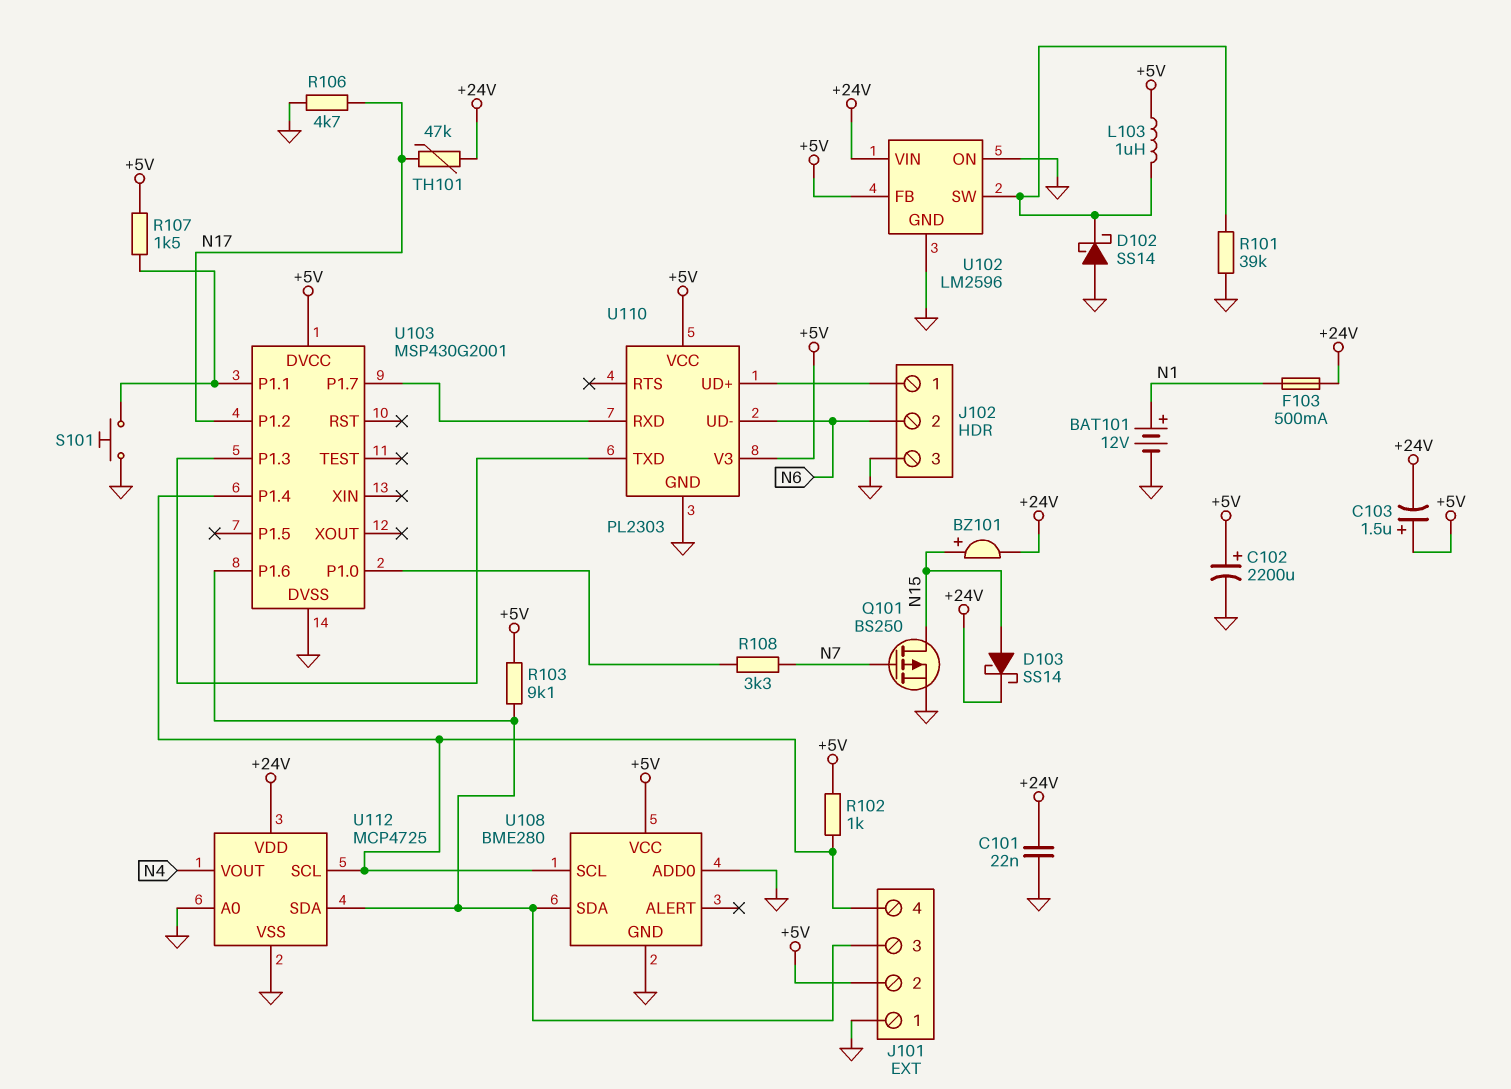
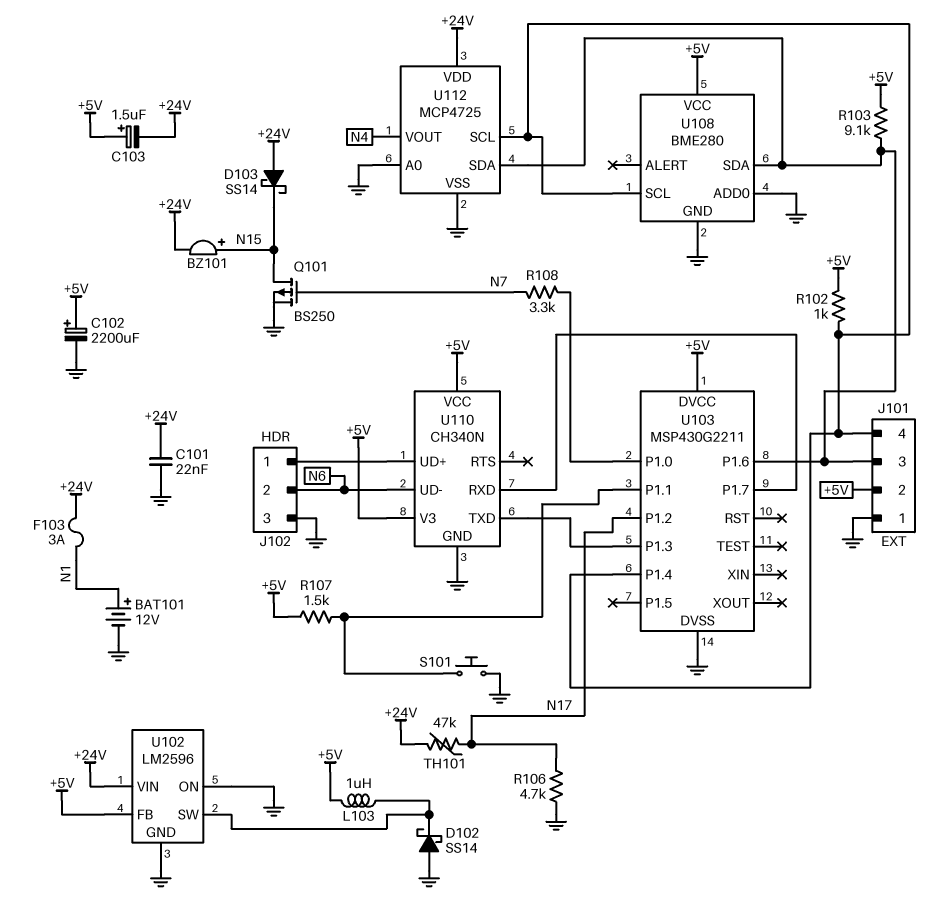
D103: schottky SS14 (A N15, K +24V) -> schottky SS14 (A +24V, K N15)
F103: 500mA (+24V, N1) -> 3A (+24V, N1)
R101: 39k (GND, U102/SW) -> none
U103: MSP430G2001 -> MSP430G2211
U110: PL2303 -> CH340N

